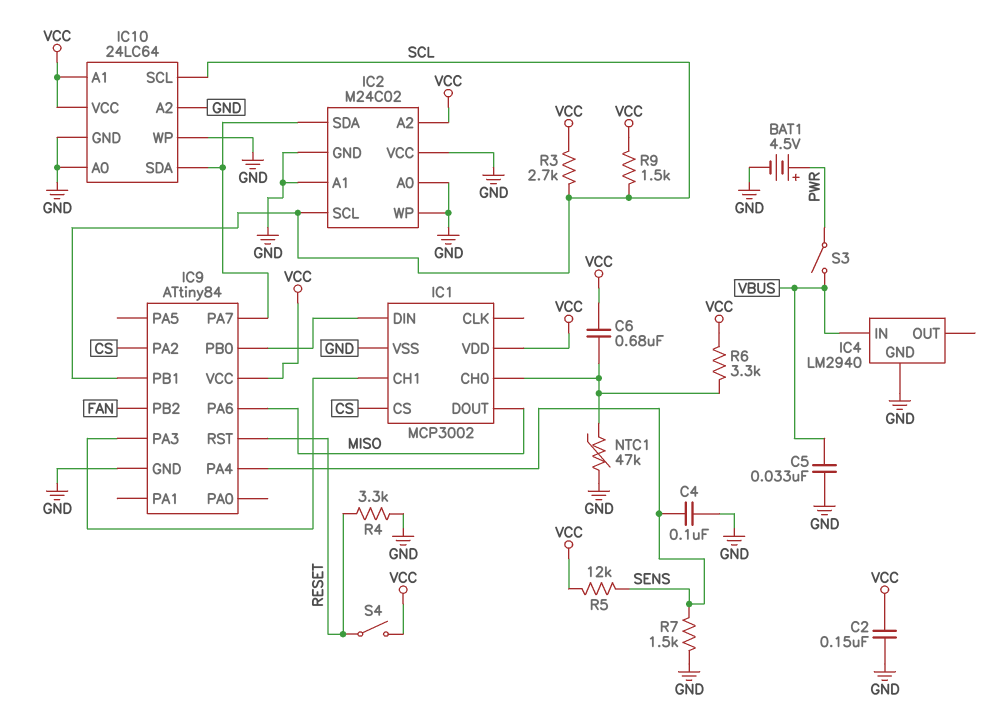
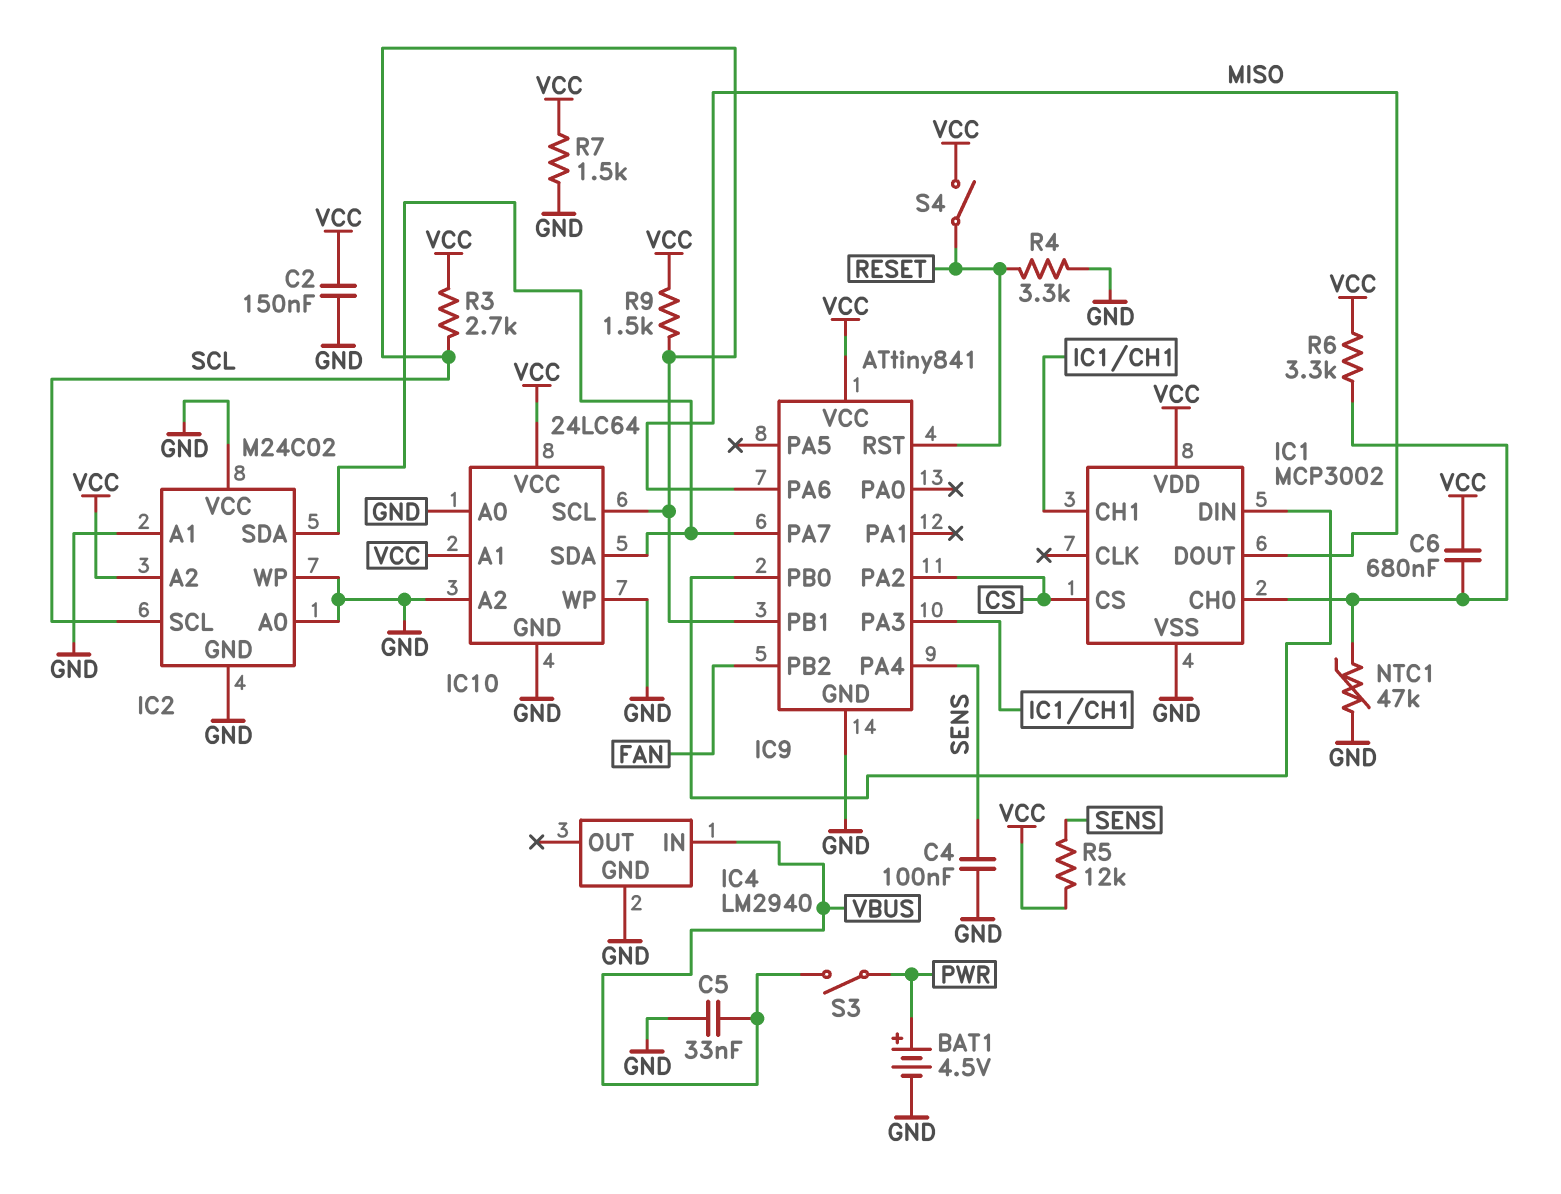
IC9: ATtiny84 -> ATtiny841
R7: 1.5k (GND, SENS) -> 1.5k (GND, VCC)

